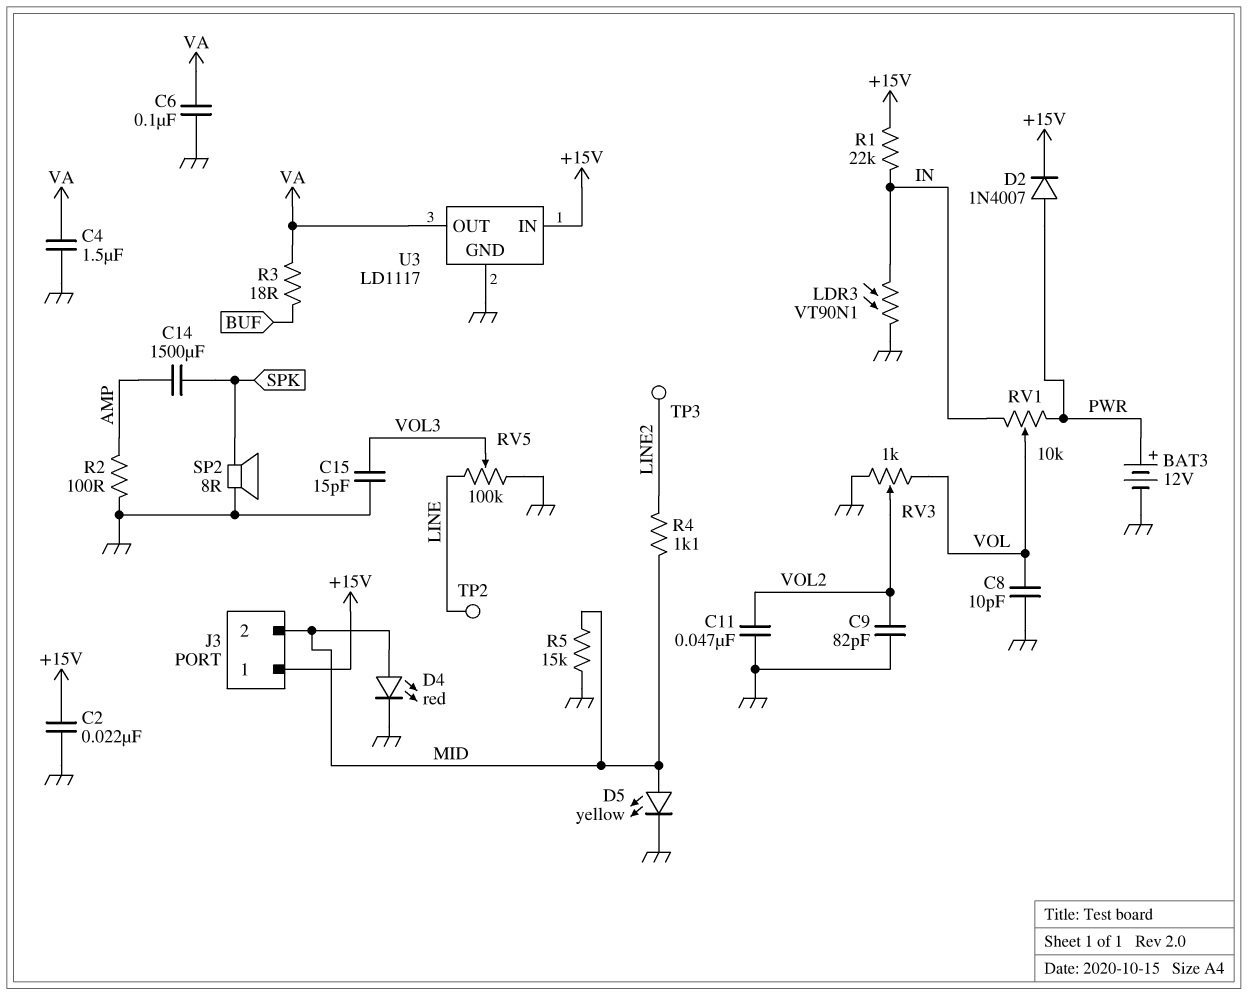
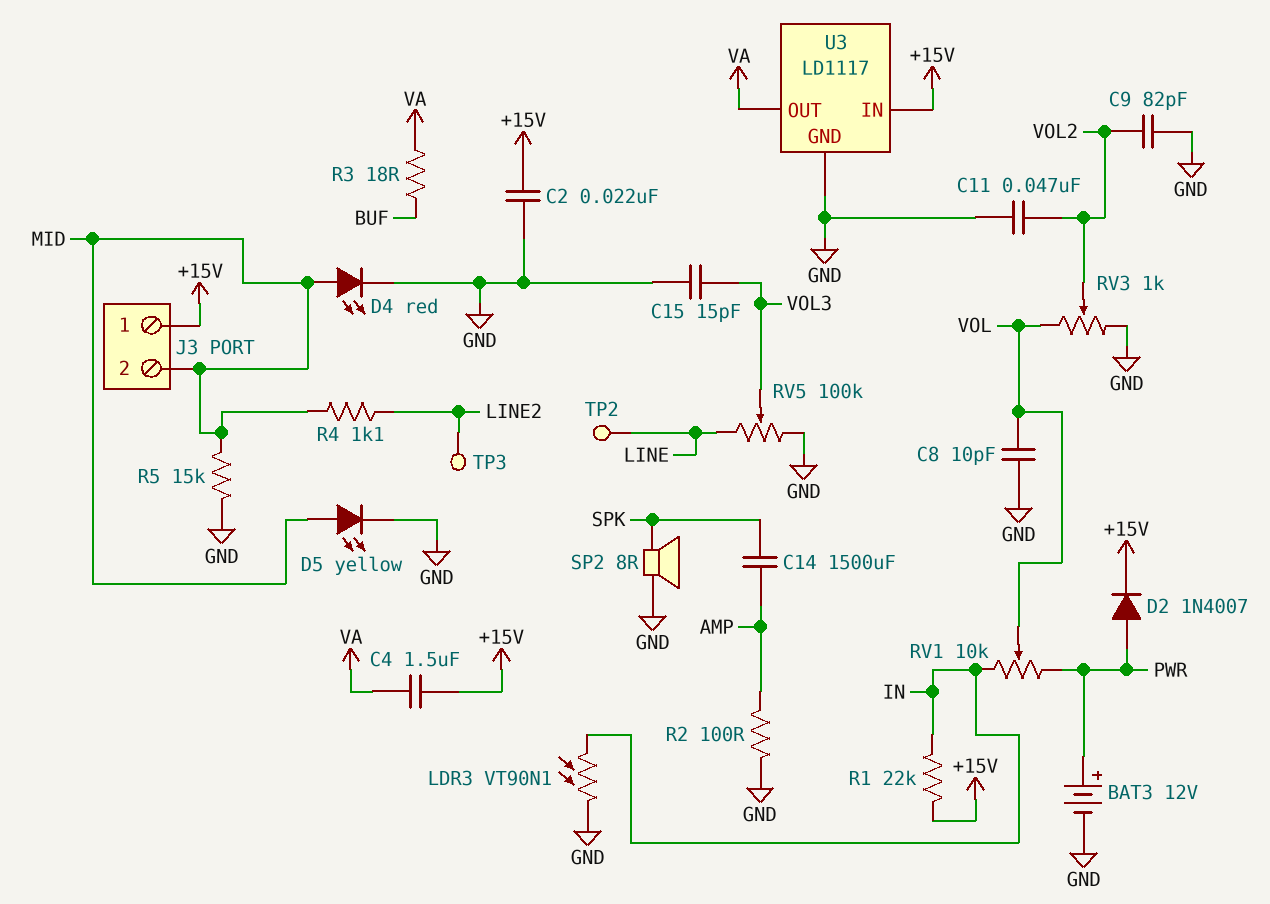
C4: 1.5uF (GND, VA) -> 1.5uF (+15V, VA)
C6: 100nF (GND, VA) -> none

